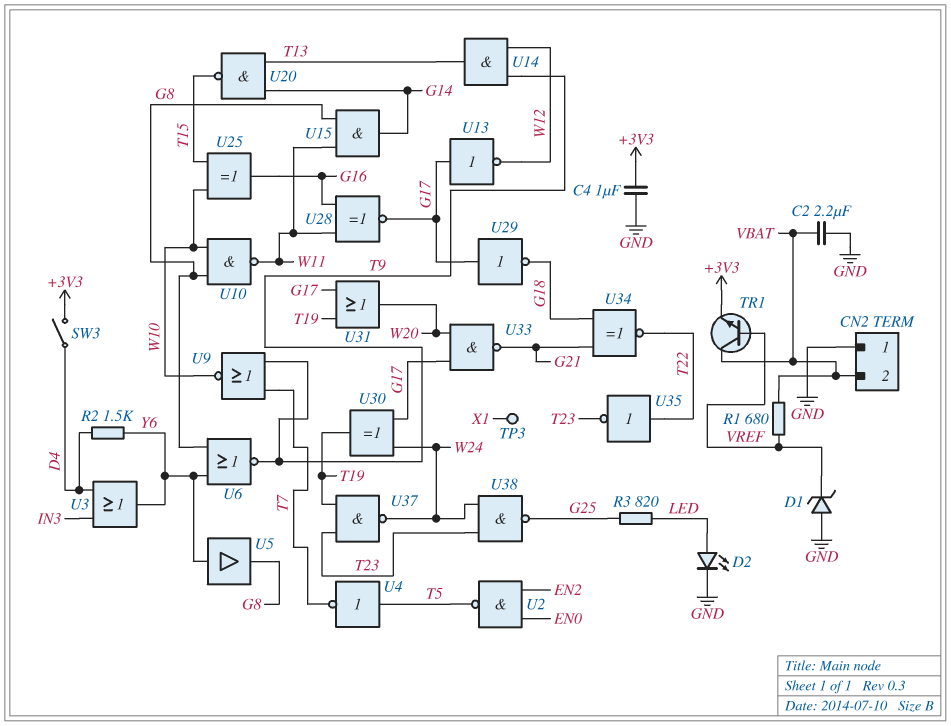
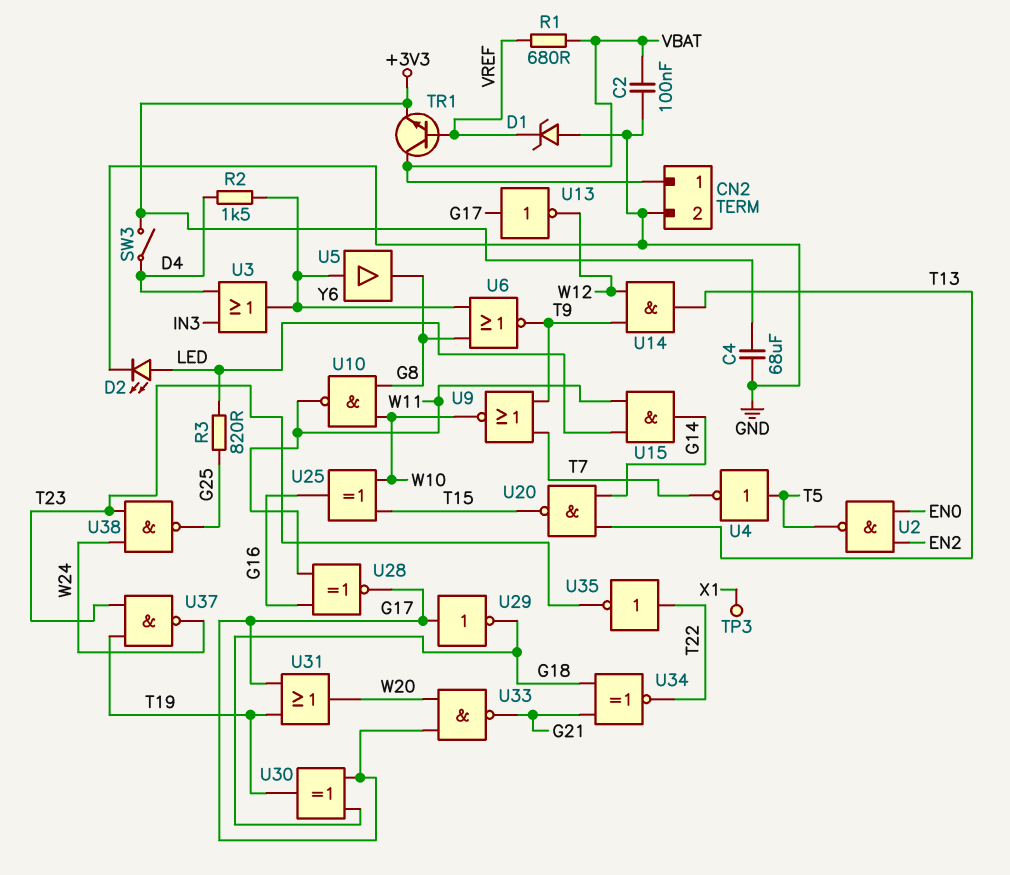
C2: 2.2uF (GND, VBAT) -> 100nF (GND, VBAT)
C4: 1uF (+3V3, GND) -> 68uF (+3V3, GND)
CN2 pin 1: GND -> VBAT
CN2 pin 2: VBAT -> GND
U15: AND (in G8, in W11, out G14) -> AND (in LED, in W11, out G14)
U30: XOR (in G17, in W24, out T19) -> XOR (in G17, in G18, out T19)

